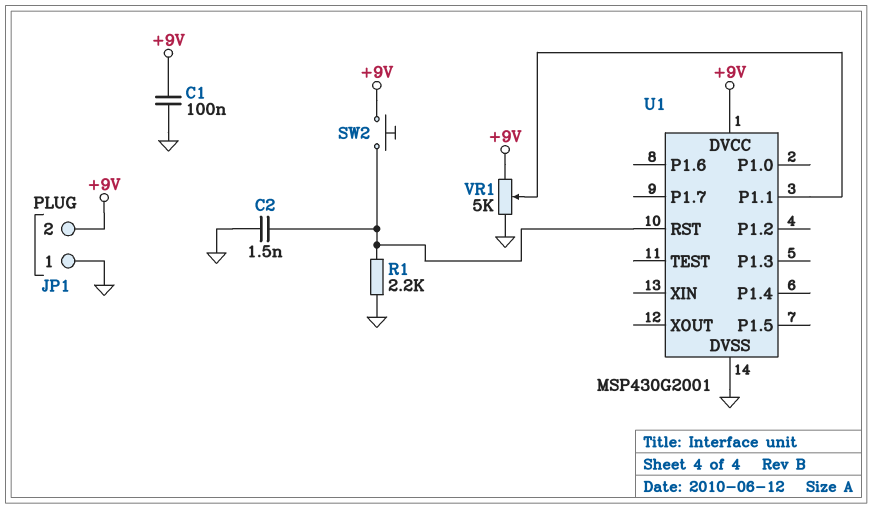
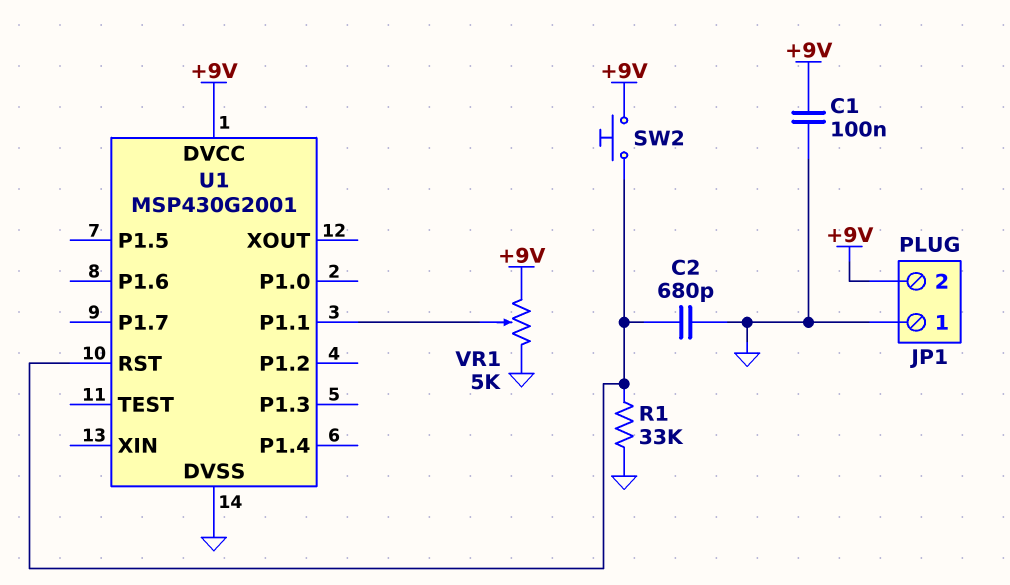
C2: 1.5nF (GND, U1/RST) -> 680pF (GND, U1/RST)
R1: 2.2k (GND, U1/RST) -> 33k (GND, U1/RST)

